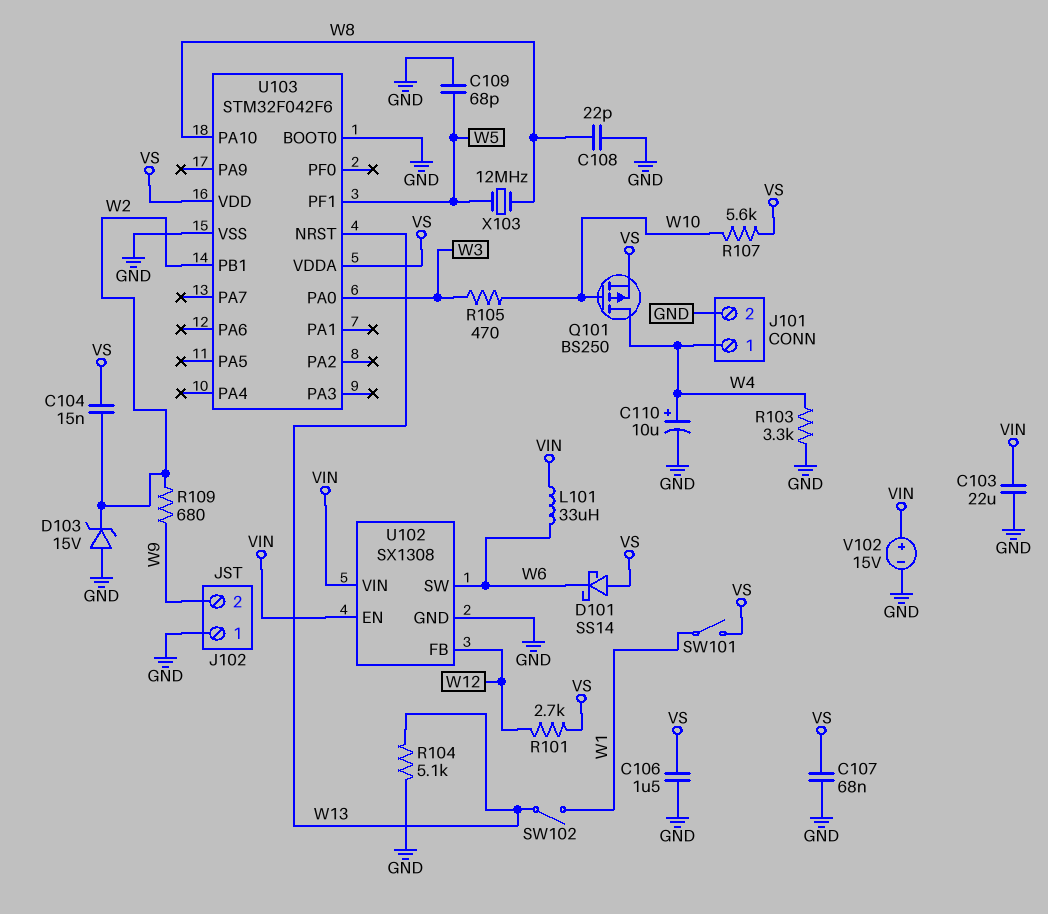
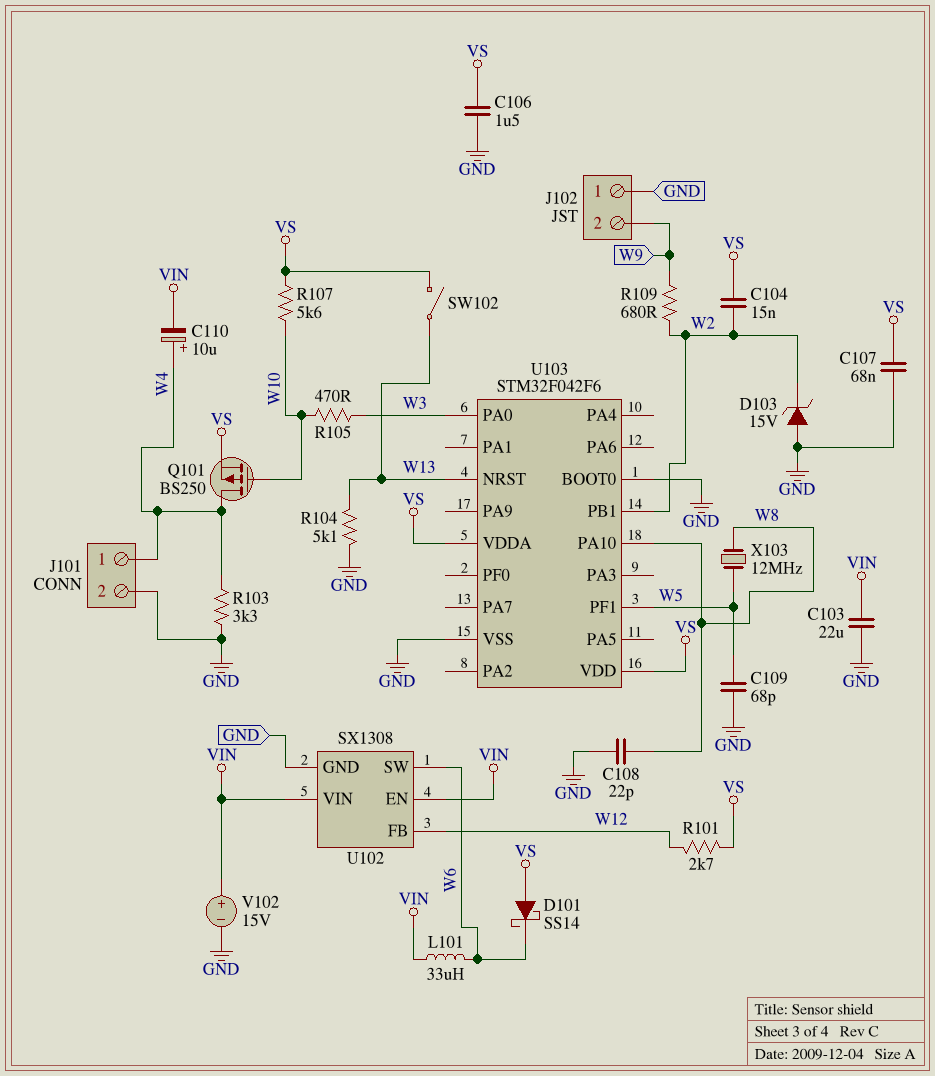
C110: 10uF (plus W4, minus GND) -> 10uF (plus W4, minus VIN)
SW101: switch (VS, W1) -> none
SW102: switch (W1, W13) -> switch (VS, W13)

